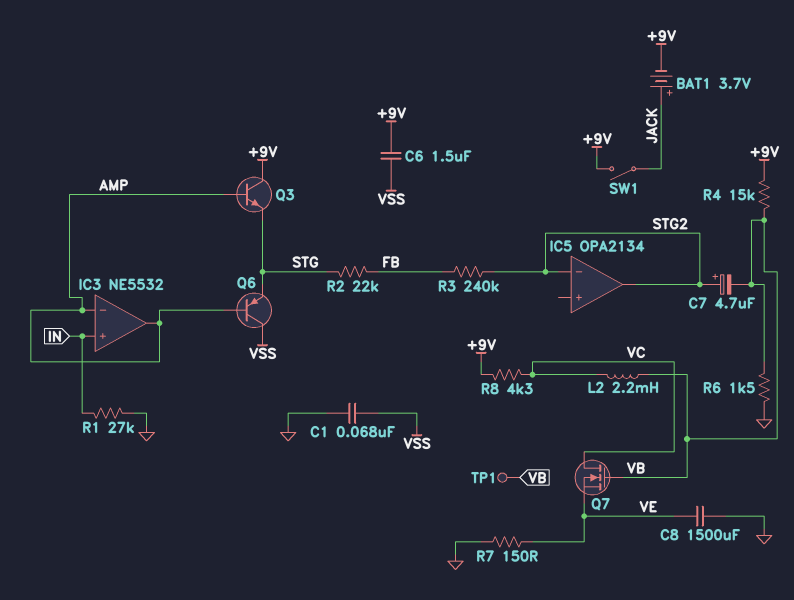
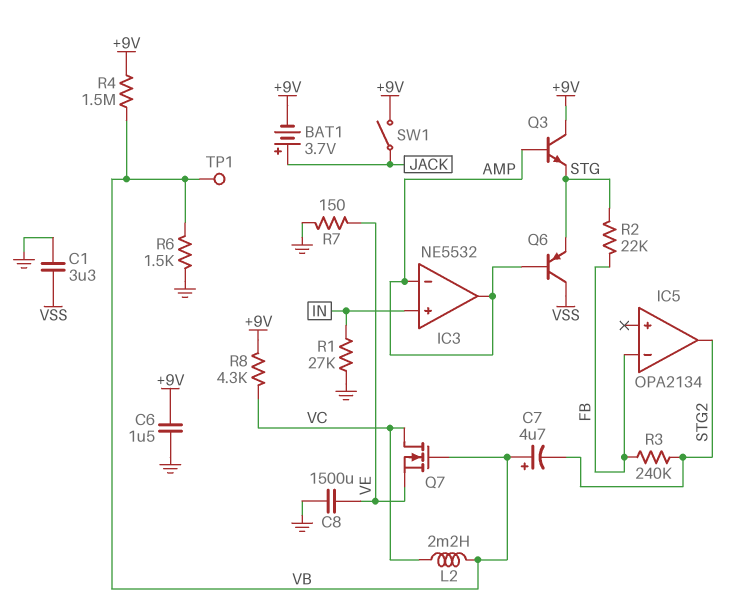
C1: 68nF (GND, VSS) -> 3.3uF (GND, VSS)
C6: 1.5uF (+9V, VSS) -> 1.5uF (+9V, GND)
C7: 4.7uF (plus STG2, minus VB) -> 4.7uF (plus VB, minus STG2)
IC5 pin in-: STG2 -> FB
R4: 15k (+9V, VB) -> 1.5M (+9V, VB)

